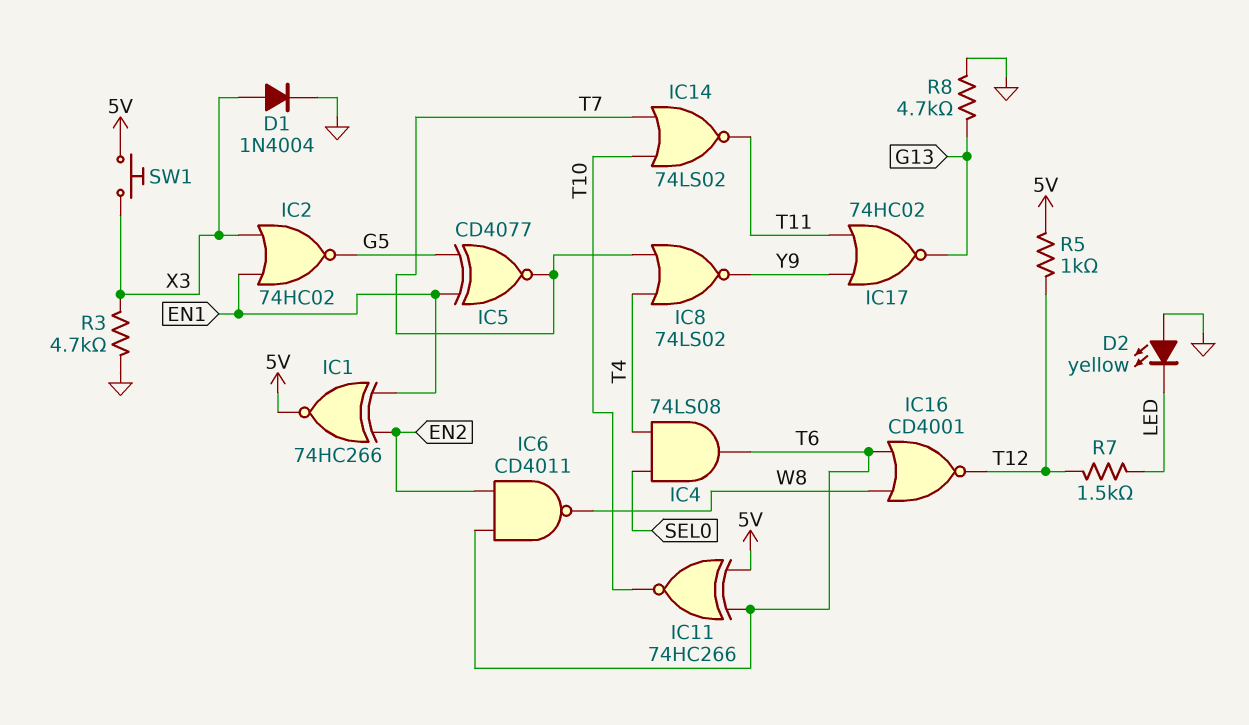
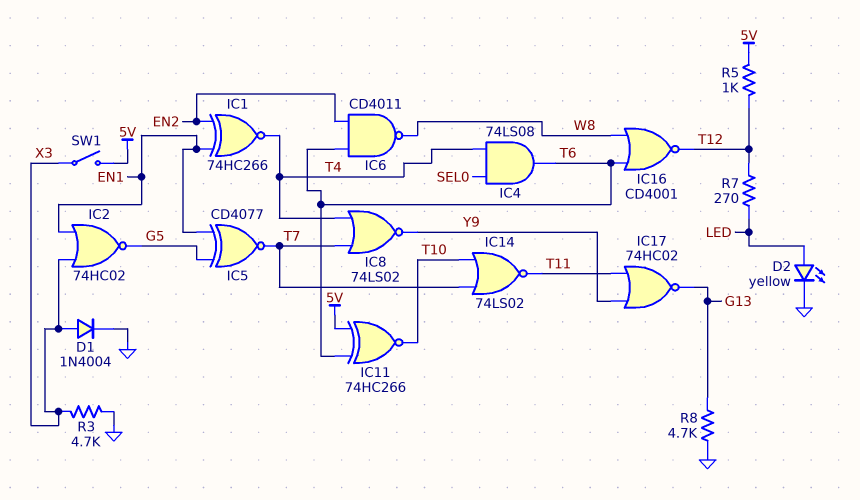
D2: LED yellow (A GND, K LED) -> LED yellow (A LED, K GND)
IC1: XNOR 74HC266 (in EN1, in EN2, out 5V) -> XNOR 74HC266 (in EN1, in EN2, out T4)
R7: 1.5k (LED, T12) -> 270 (LED, T12)
SW1: button (5V, X3) -> switch (5V, X3)

